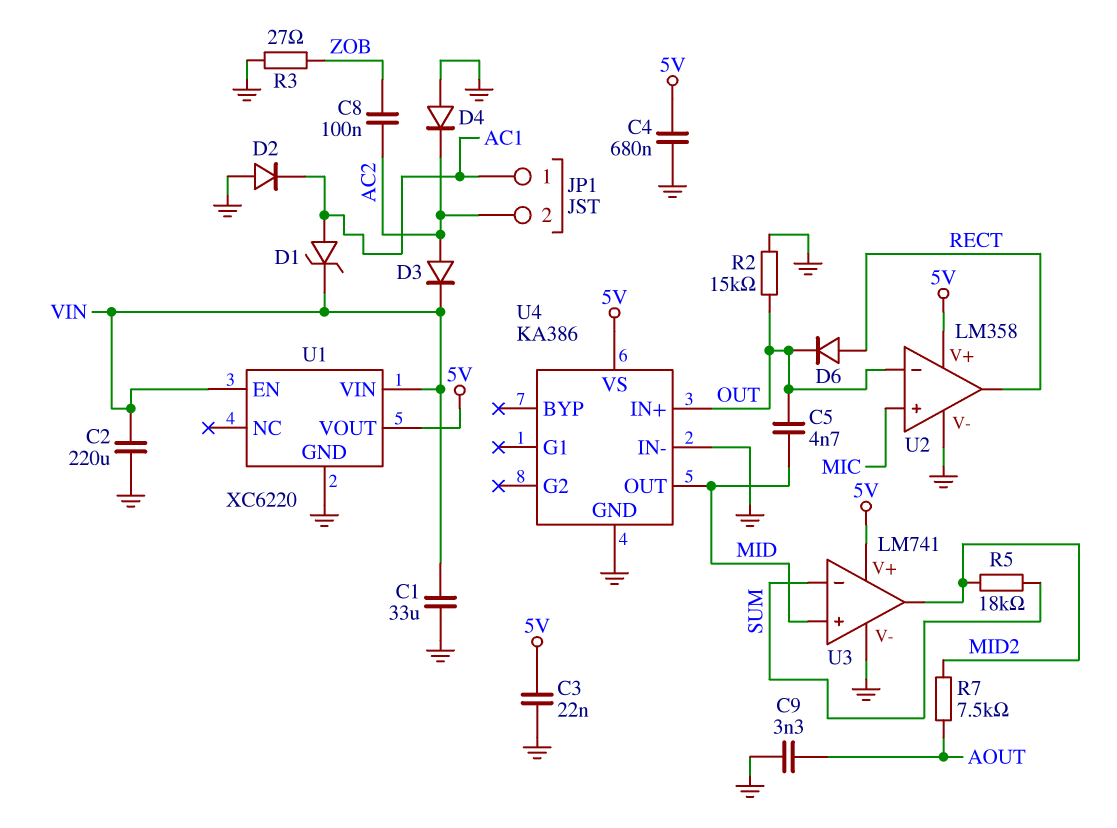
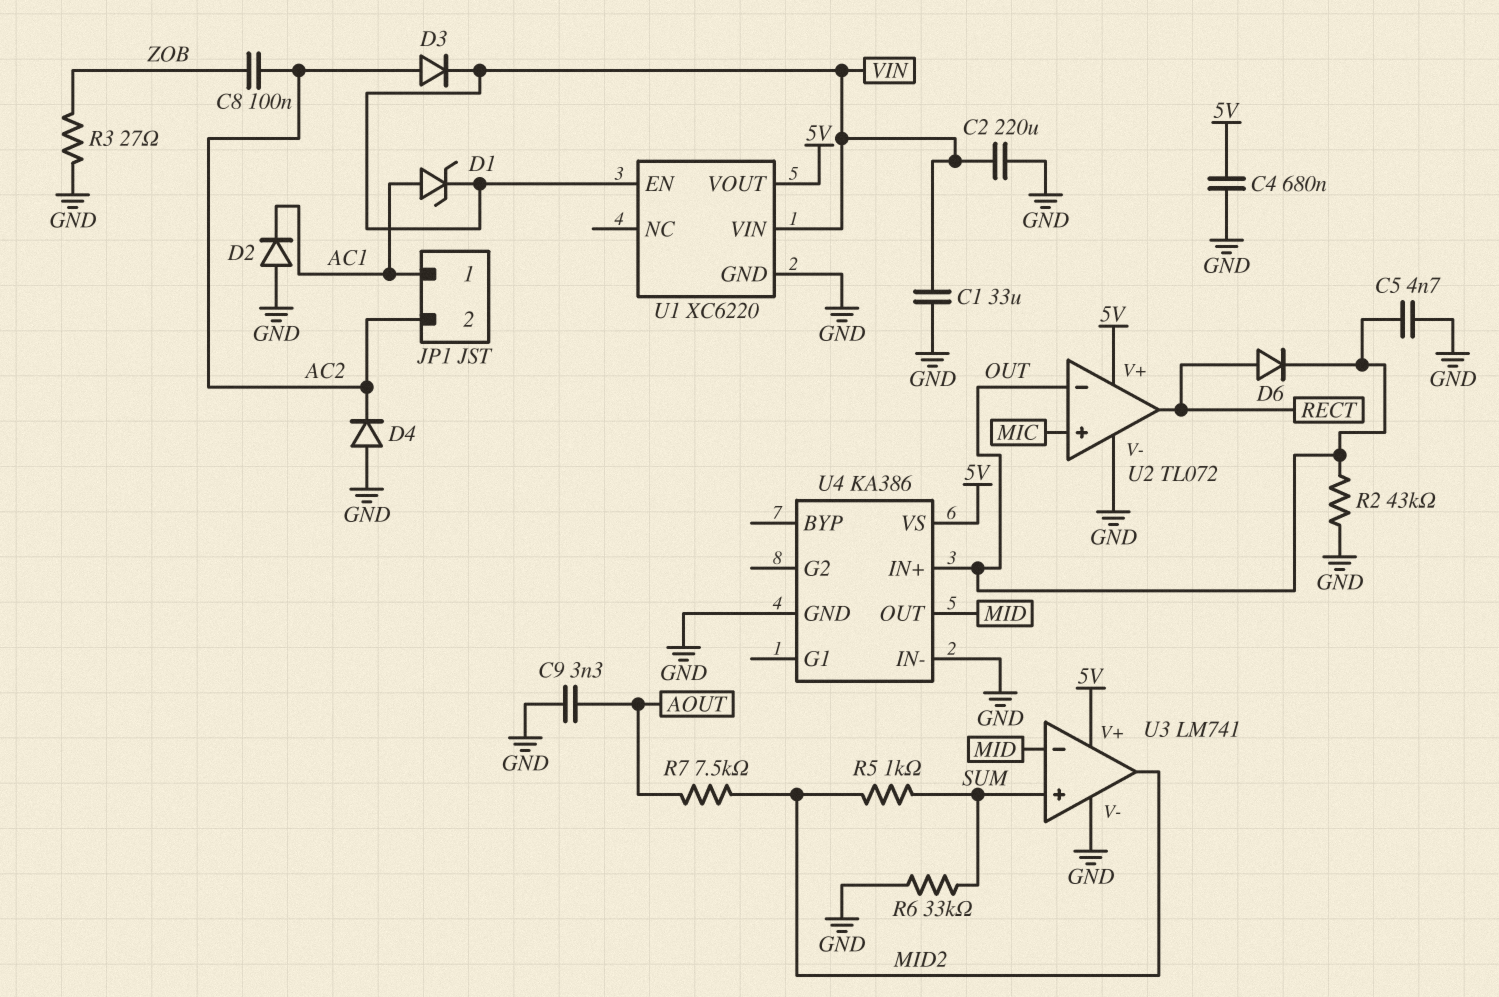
C3: 22nF (5V, GND) -> none
C5: 4.7nF (MID, OUT) -> 4.7nF (GND, OUT)
R2: 15k (GND, OUT) -> 43k (GND, OUT)
R5: 18k (MID2, SUM) -> 1k (MID2, SUM)
R6: none -> 33k (GND, SUM)
U2: LM358 -> TL072
U3 pin in+: MID -> SUM
U3 pin in-: SUM -> MID

